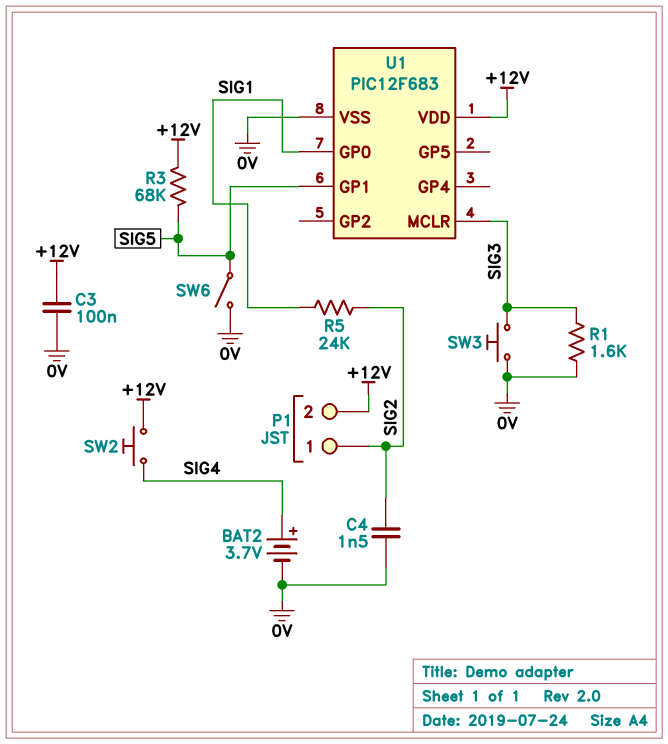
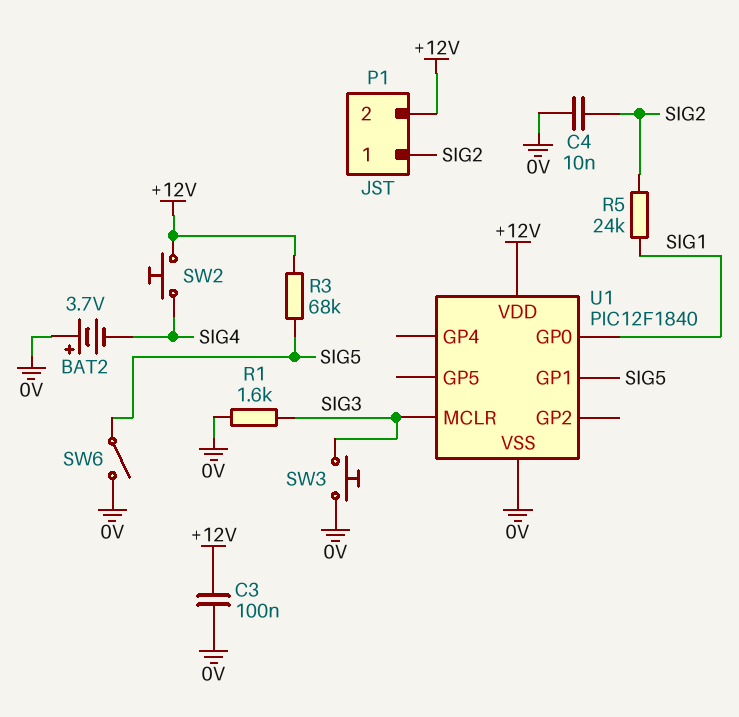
BAT2: 3.7V (plus SIG4, minus 0V) -> 3.7V (plus 0V, minus SIG4)
C4: 1.5nF (0V, SIG2) -> 10nF (0V, SIG2)
U1: PIC12F683 -> PIC12F1840

